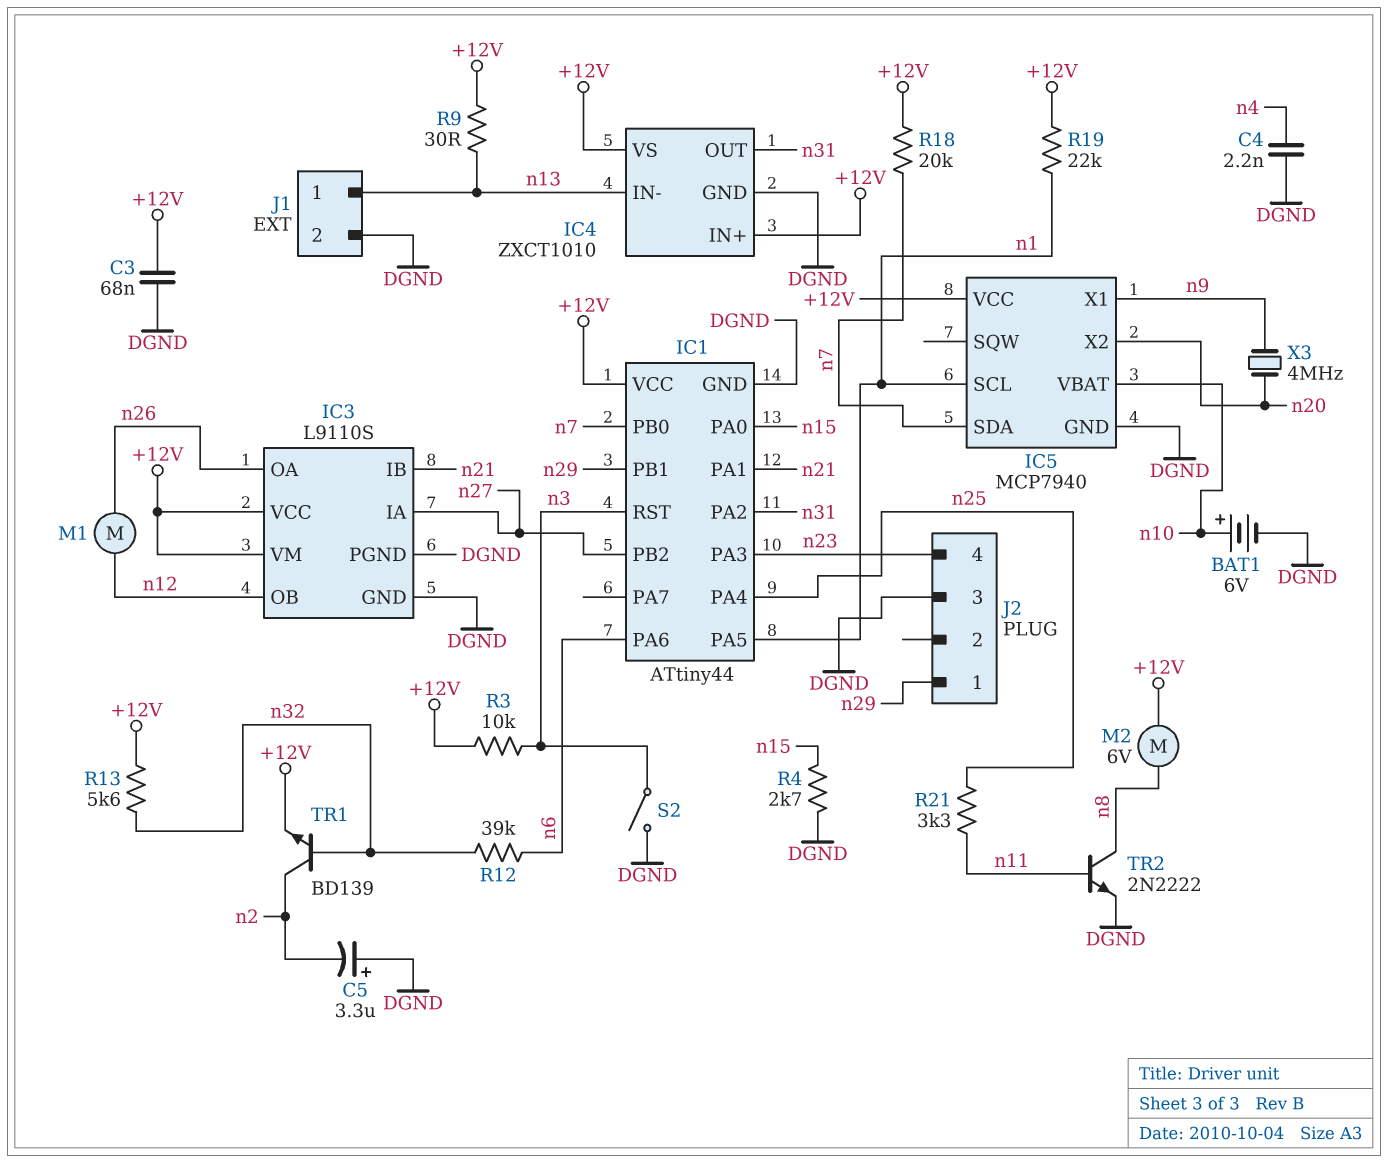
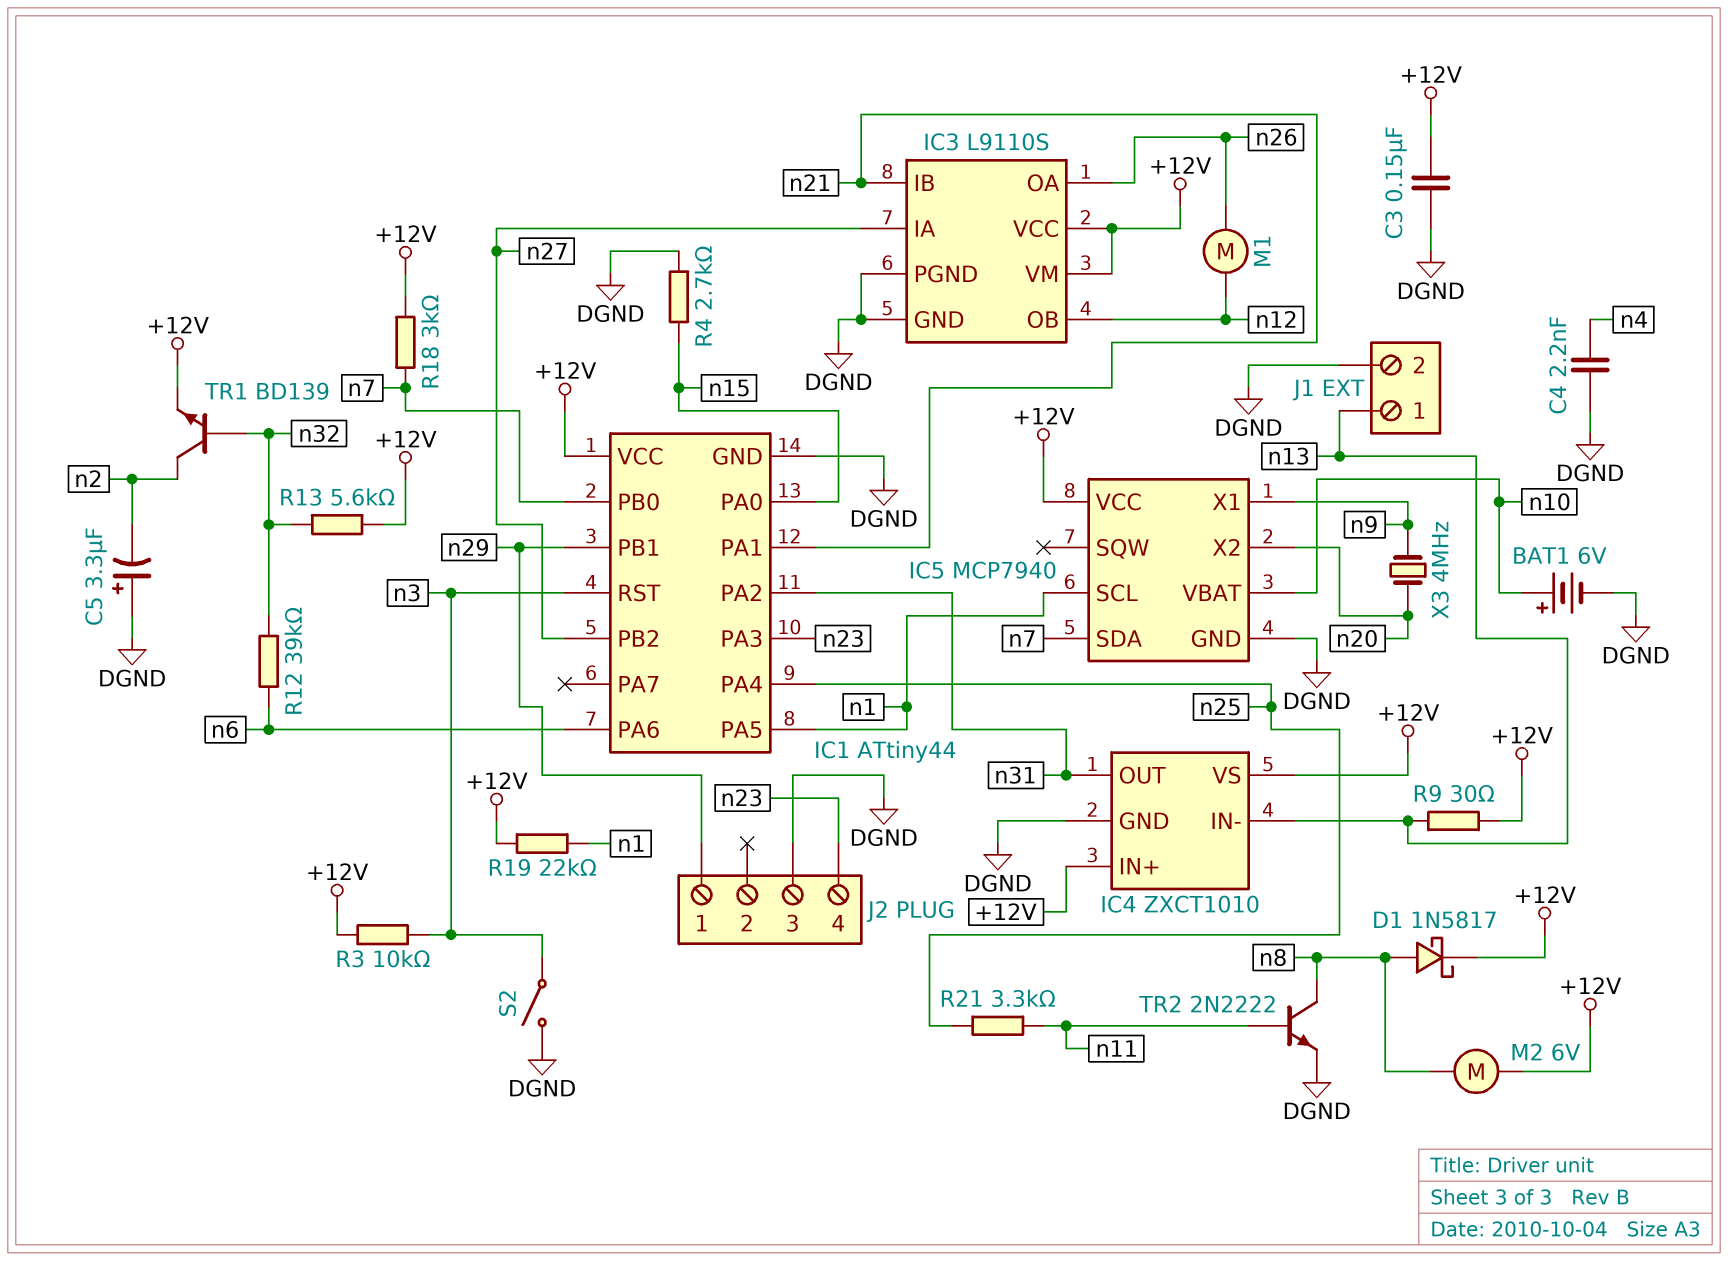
C3: 68nF (+12V, DGND) -> 150nF (+12V, DGND)
D1: none -> schottky 1N5817 (A n8, K +12V)
R18: 20k (+12V, n7) -> 3k (+12V, n7)

